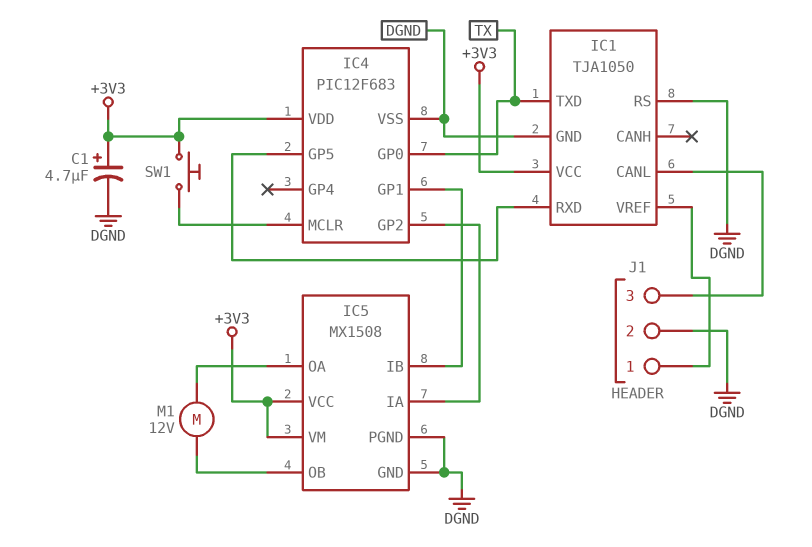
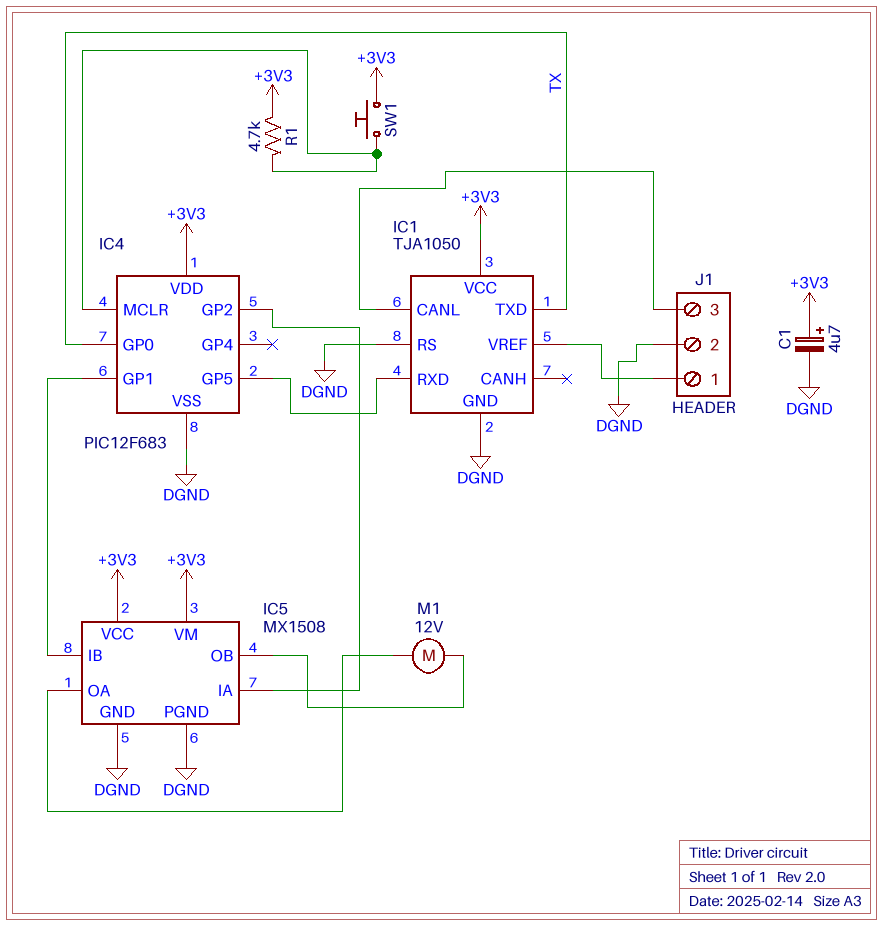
R1: none -> 4.7k (+3V3, IC4/MCLR)

